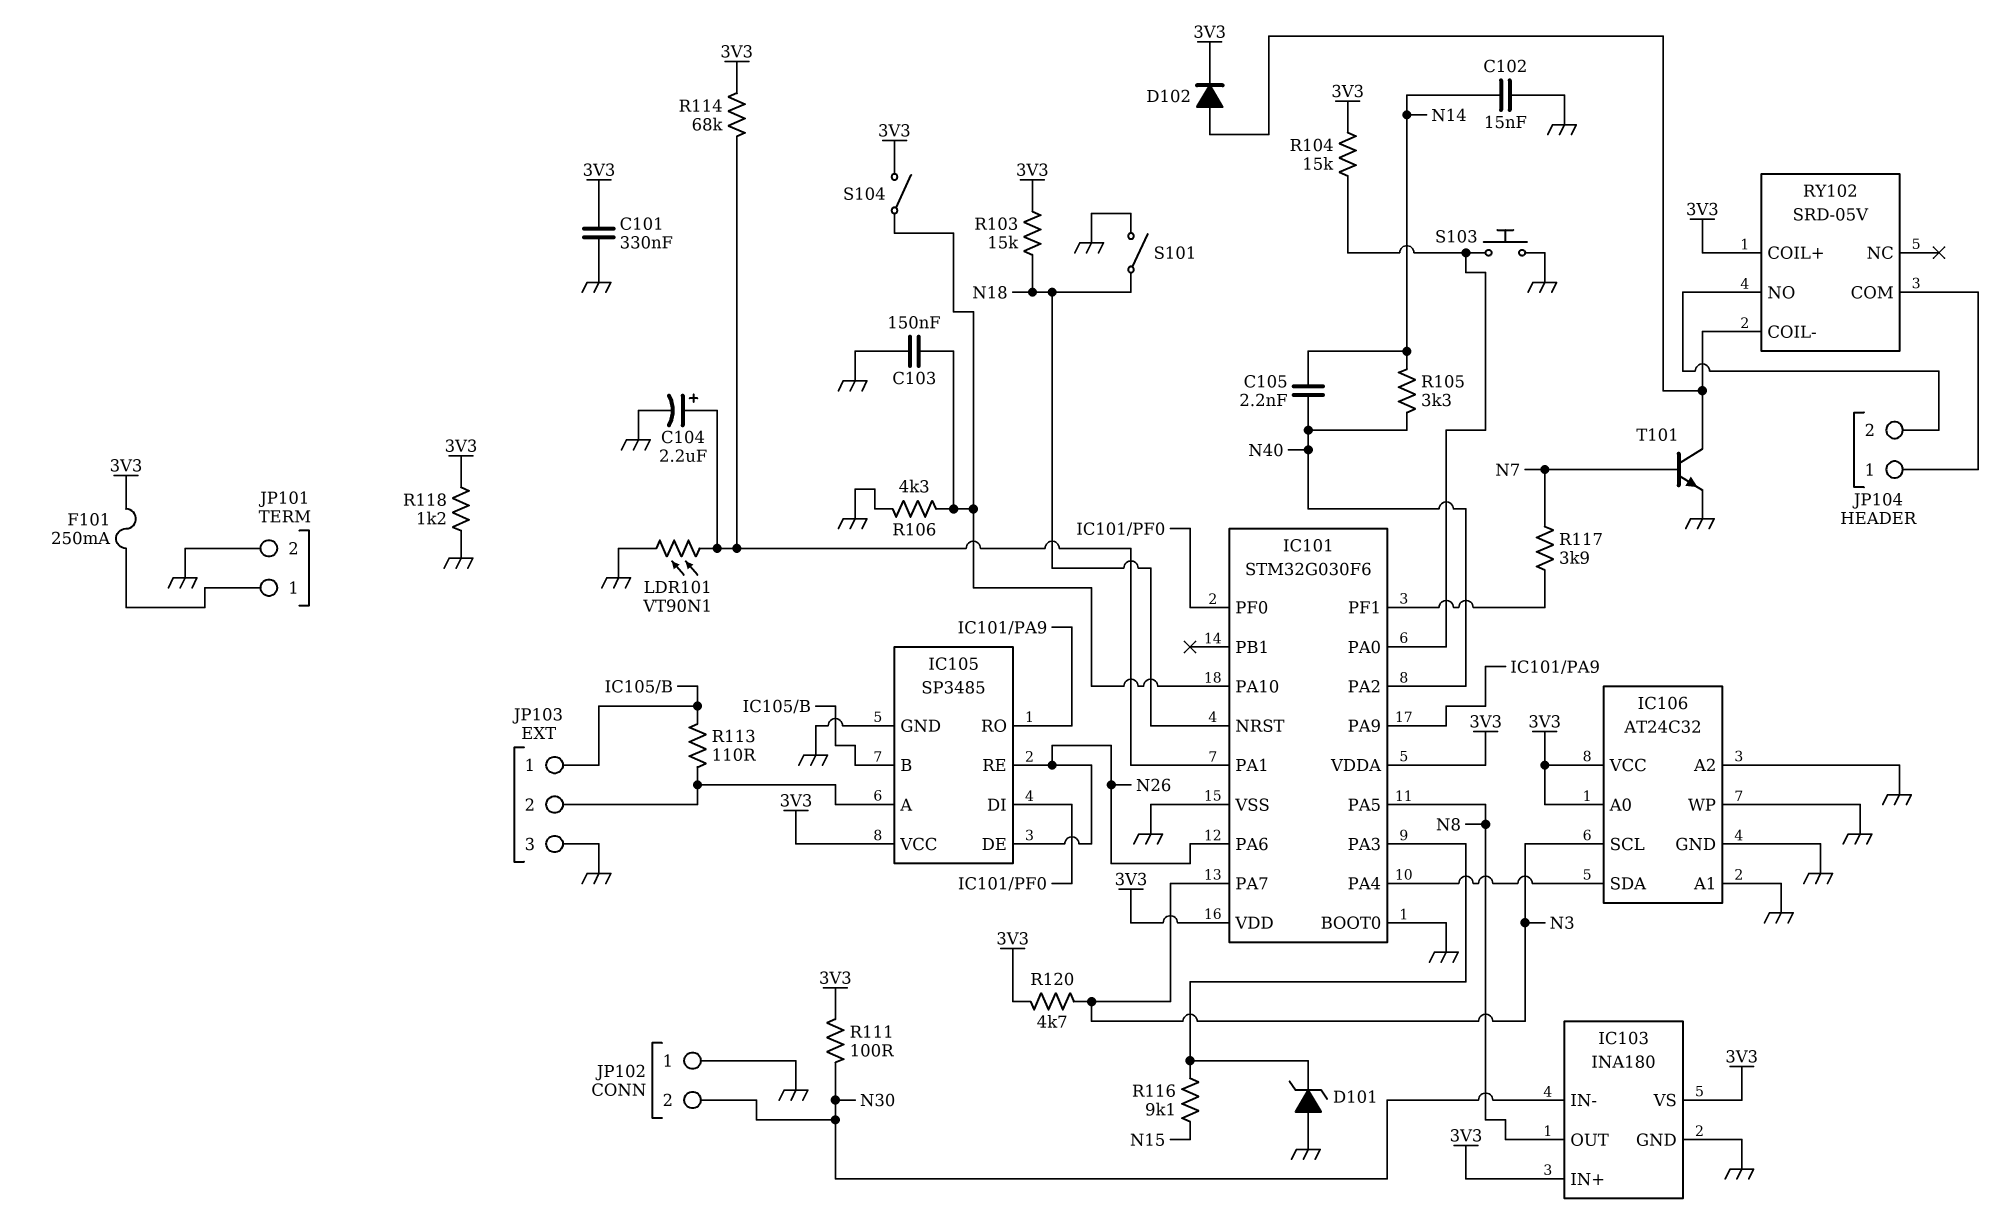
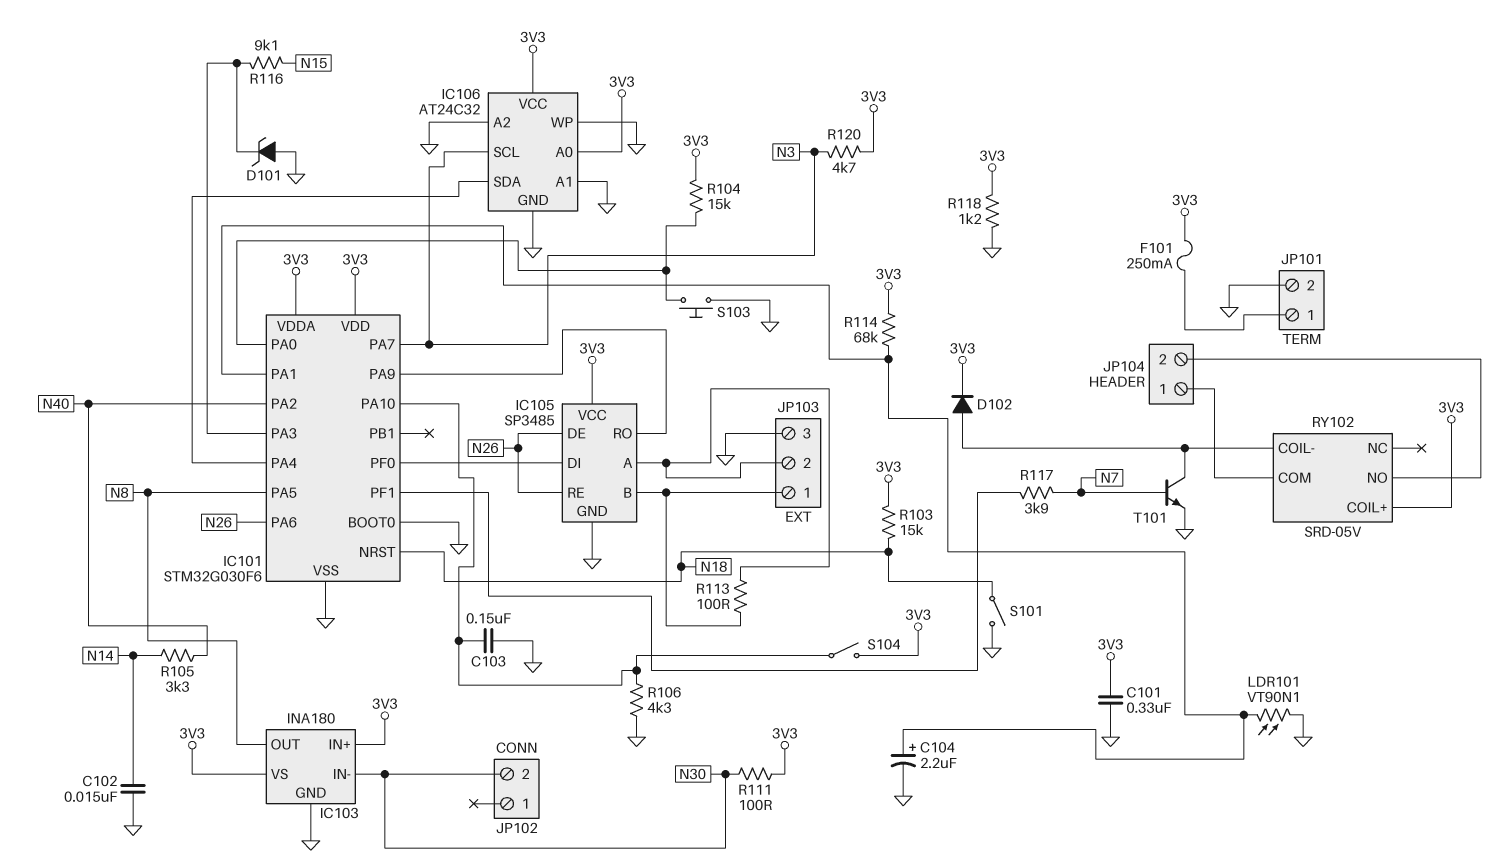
C105: 2.2nF (N14, N40) -> none
JP102 pin 1: GND -> none
R113: 110 (IC105/A, IC105/B) -> 100 (IC105/A, IC105/B)

